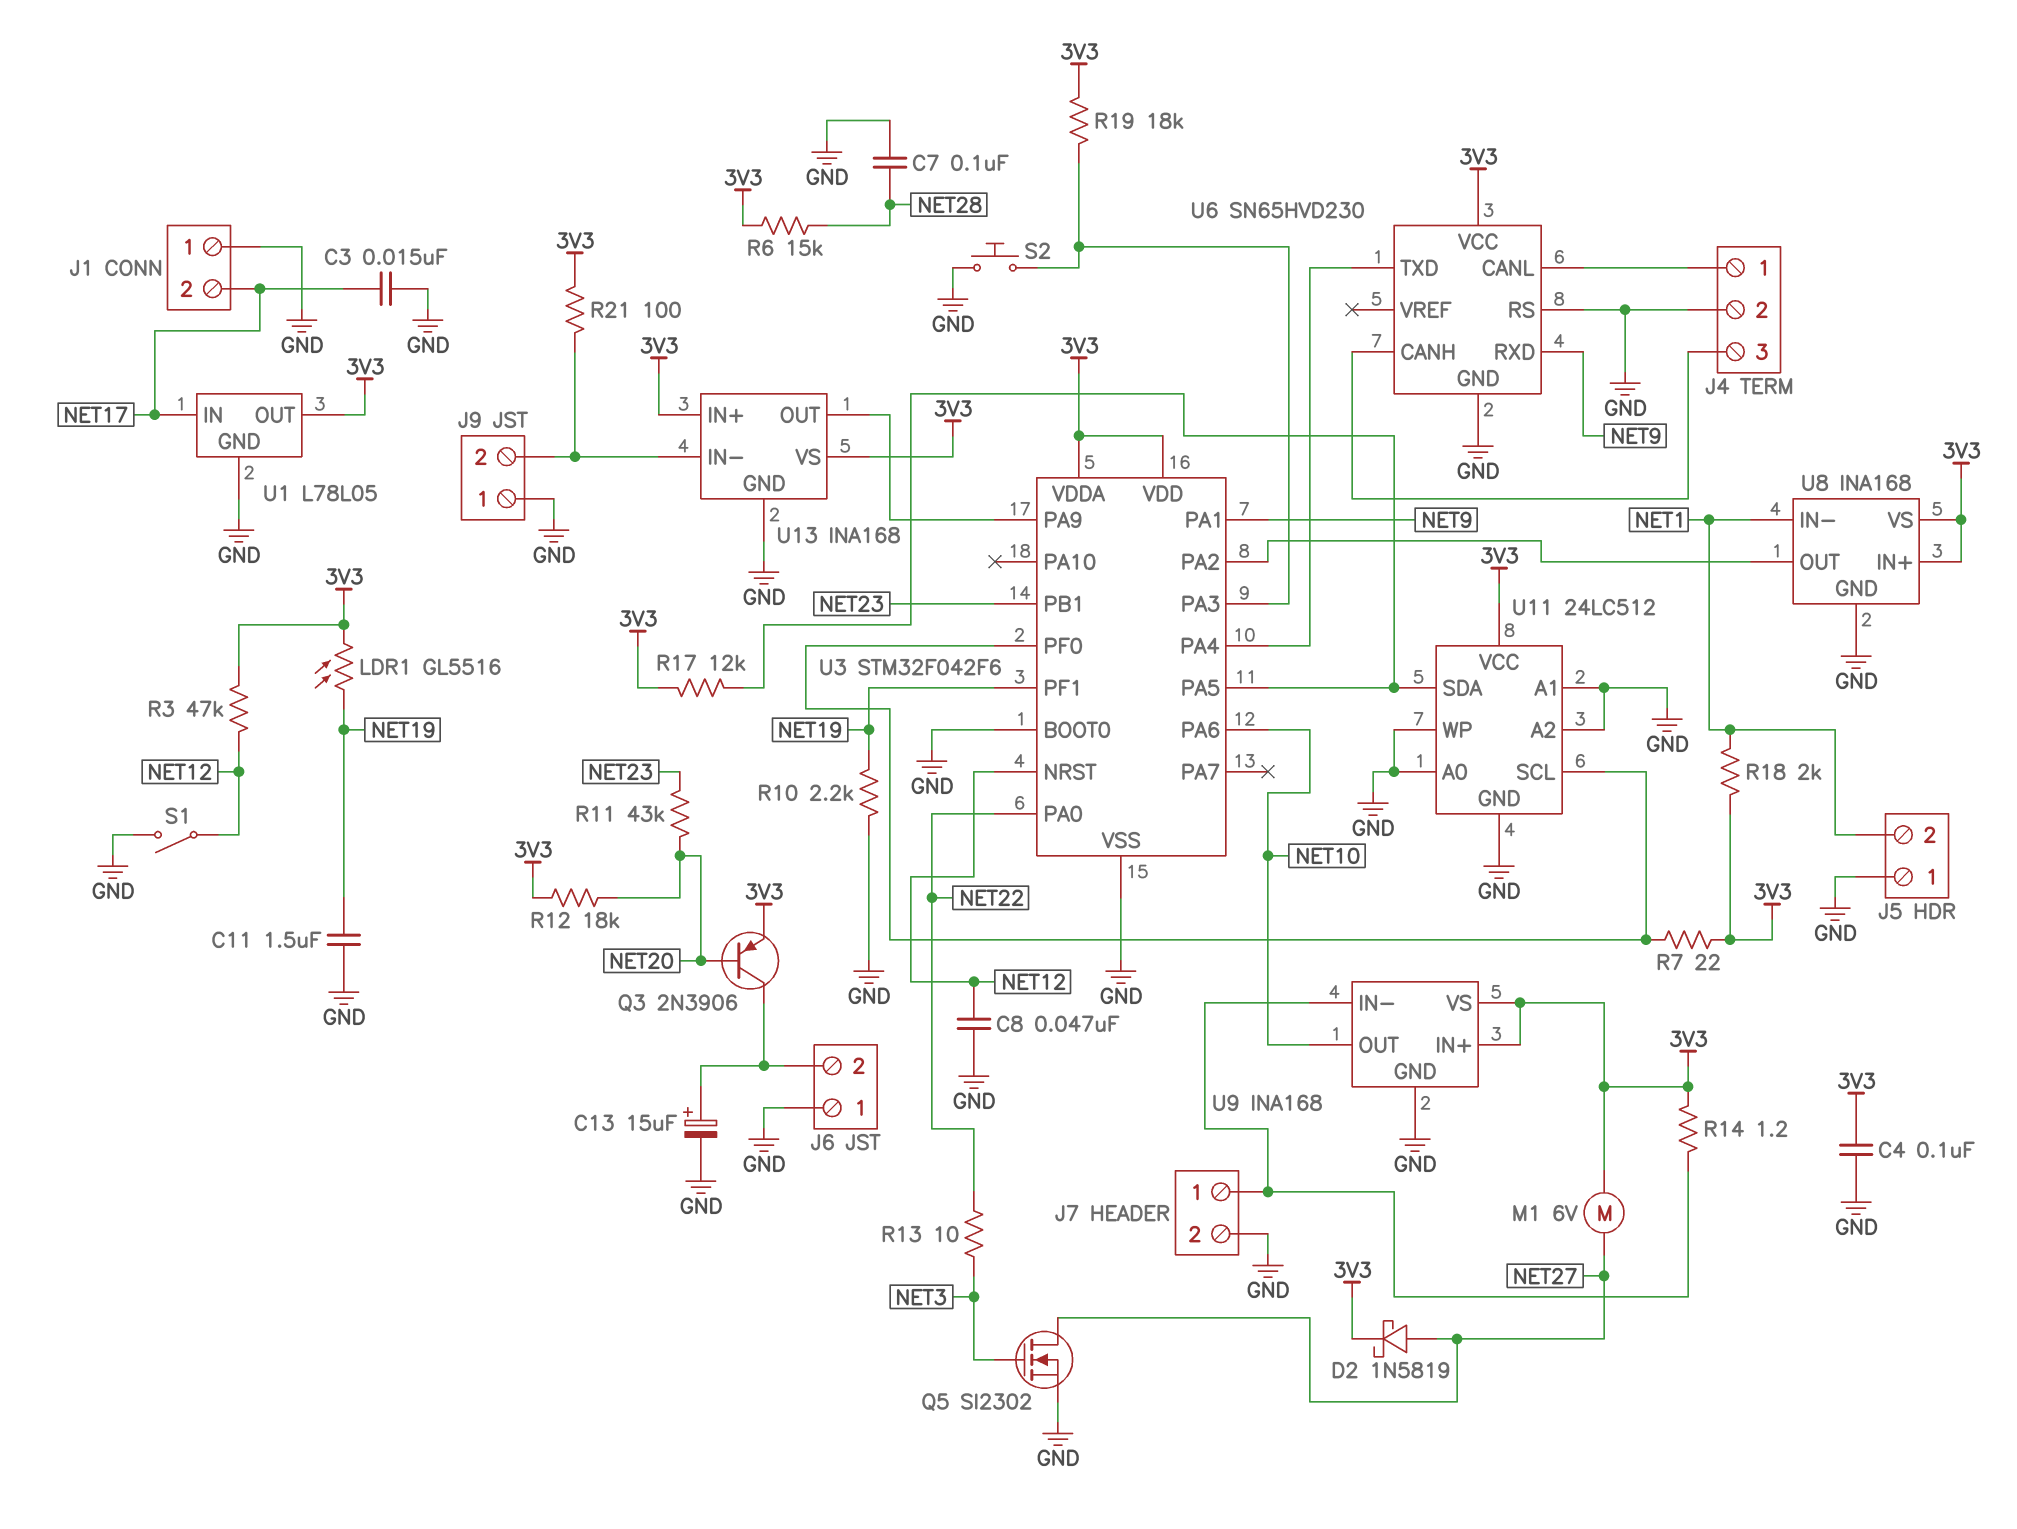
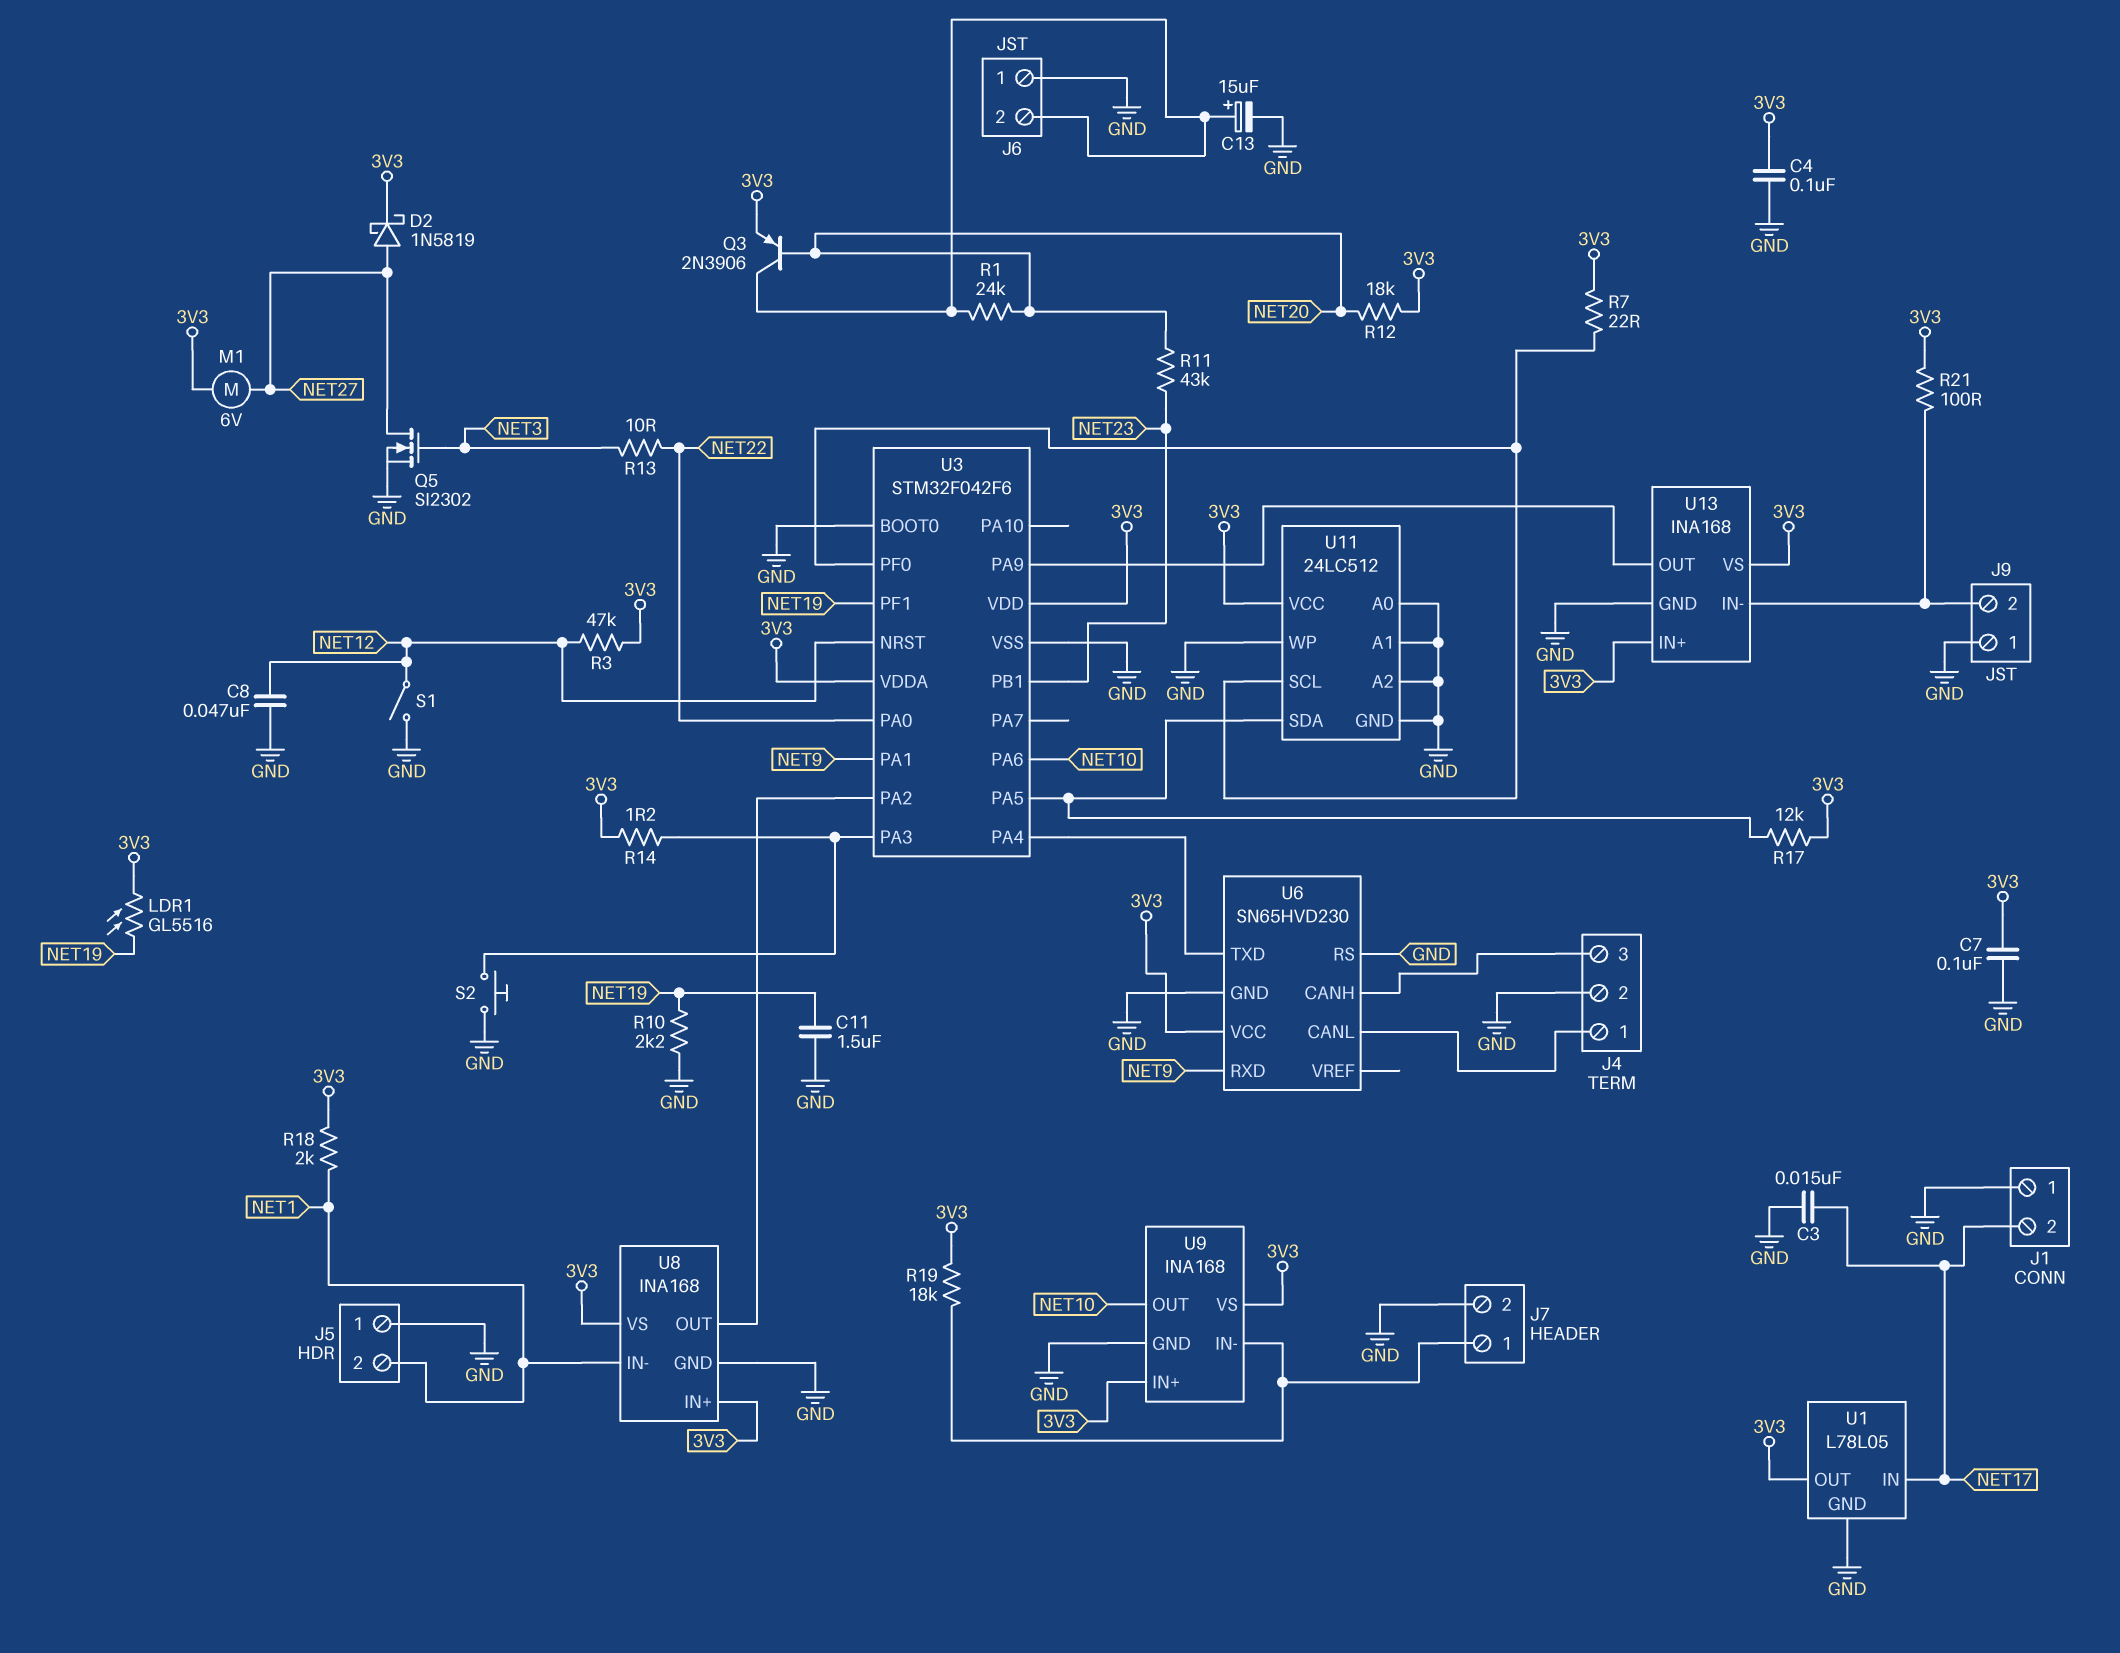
C7: 100nF (GND, NET28) -> 100nF (3V3, GND)
R1: none -> 24k (J6/2, NET20)
R6: 15k (3V3, NET28) -> none
R14: 1.2 (3V3, J7/1) -> 1.2 (3V3, U3/PA3)
R19: 18k (3V3, U3/PA3) -> 18k (3V3, J7/1)

